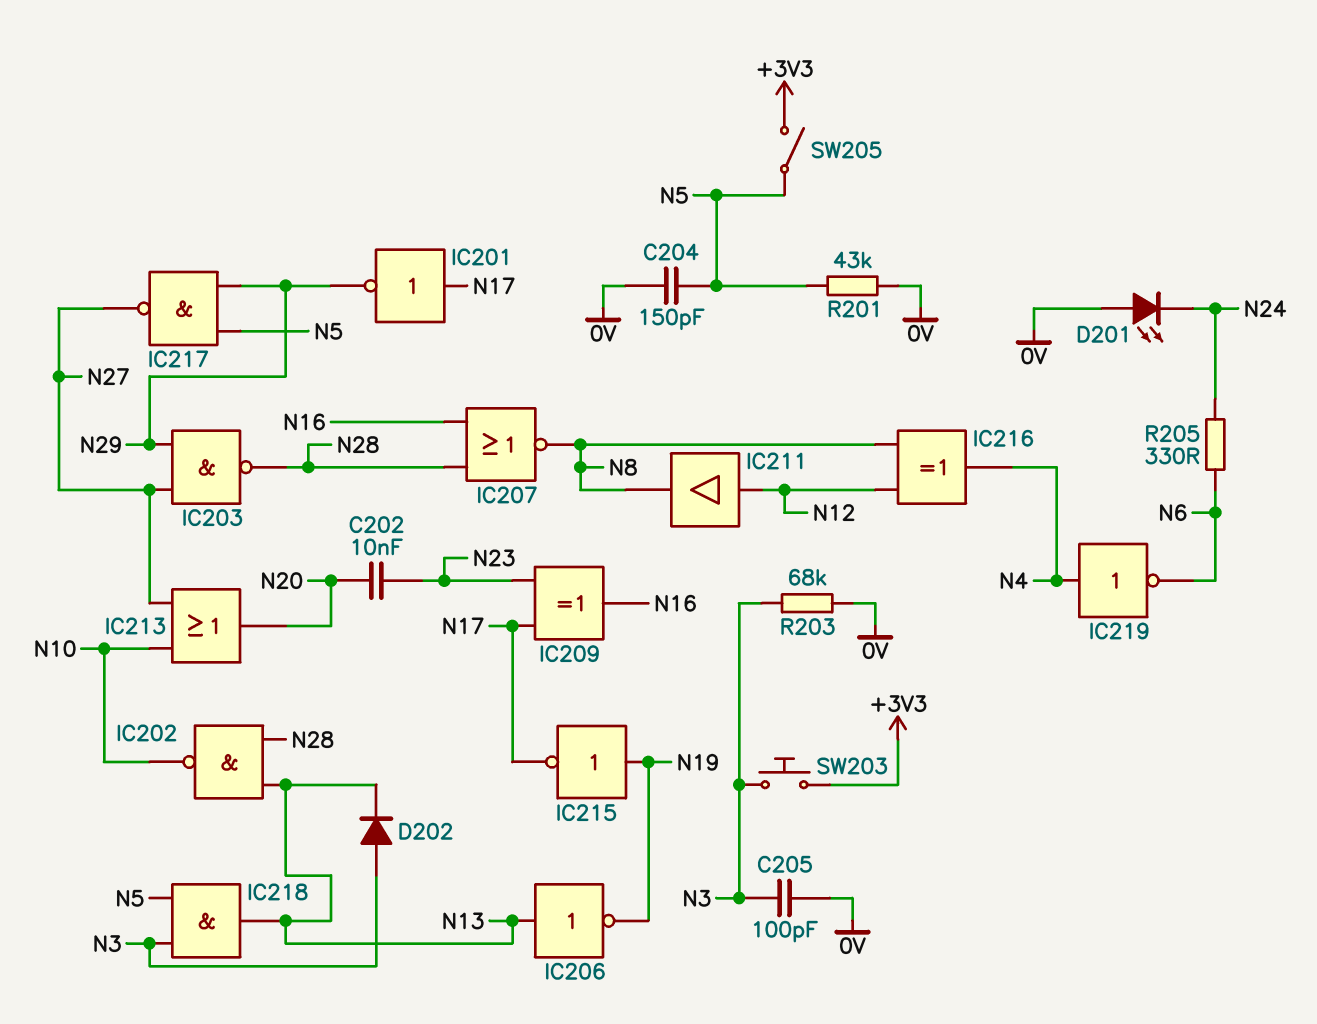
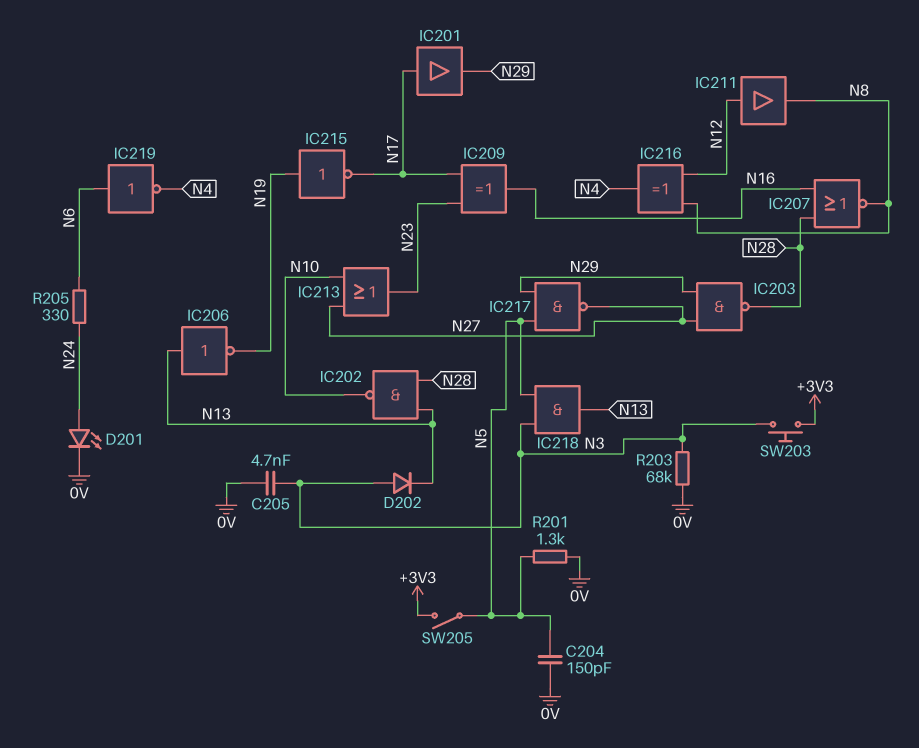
C202: 10nF (N20, N23) -> none
C205: 100pF (0V, N3) -> 4.7nF (0V, N3)
D201: LED (A 0V, K N24) -> LED (A N24, K 0V)
IC201: NOT (in N17, out N29) -> buffer (in N17, out N29)
IC213: OR (in N10, in N27, out N20) -> OR (in N10, in N27, out N23)
IC219: NOT (in N4, out N6) -> NOT (in N6, out N4)
R201: 43k (0V, N5) -> 1.3k (0V, N5)

